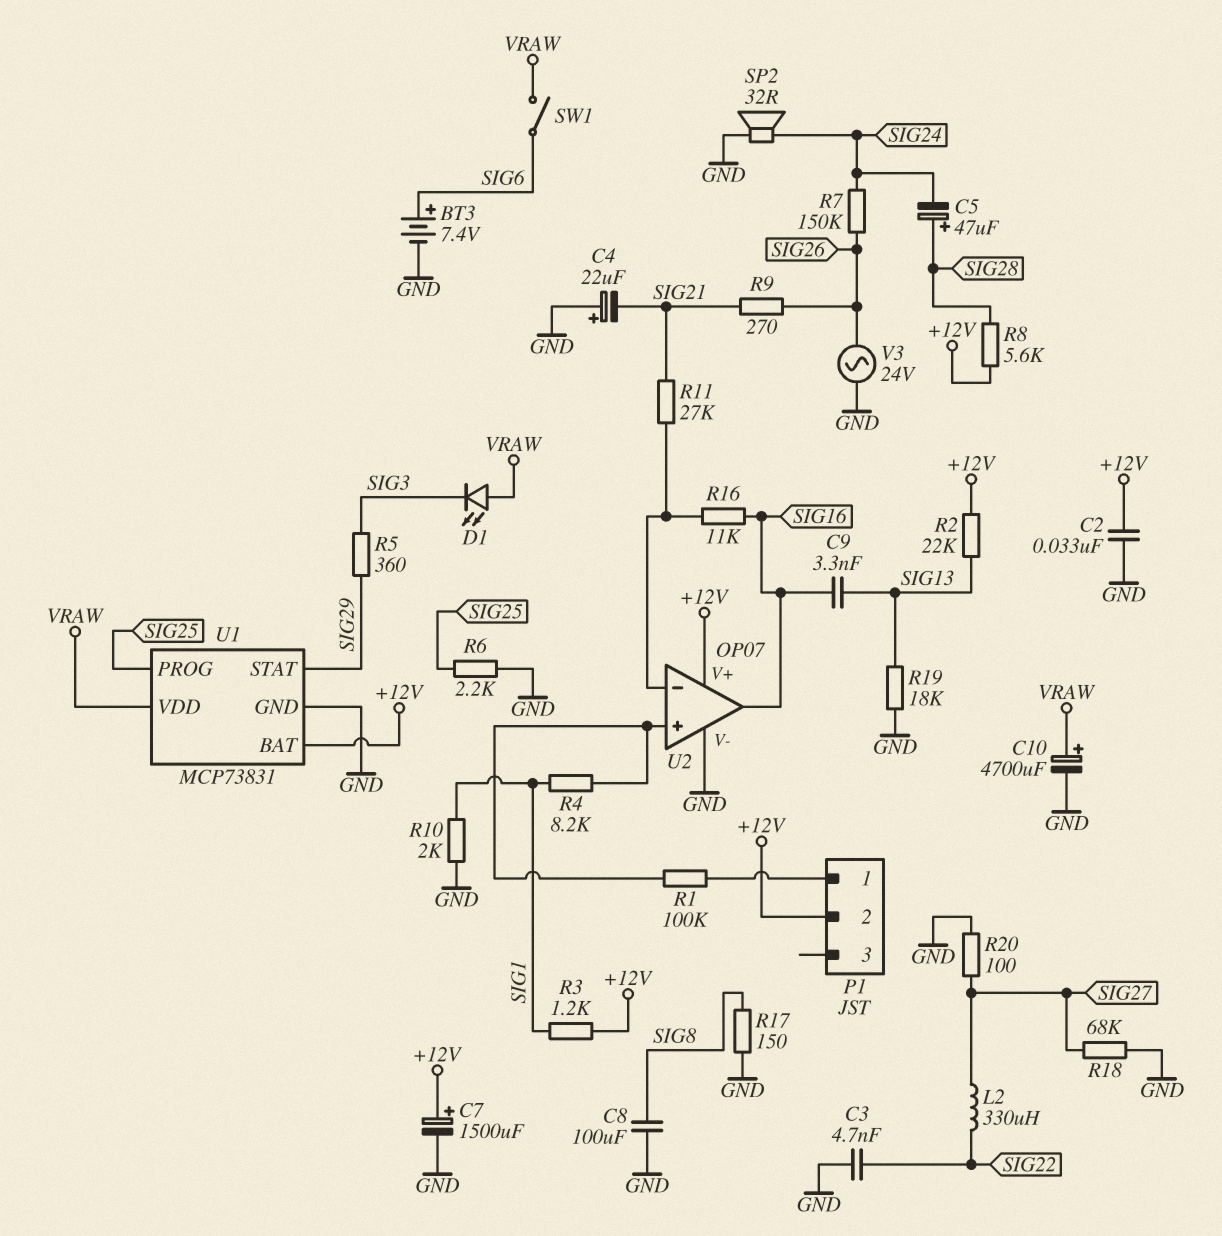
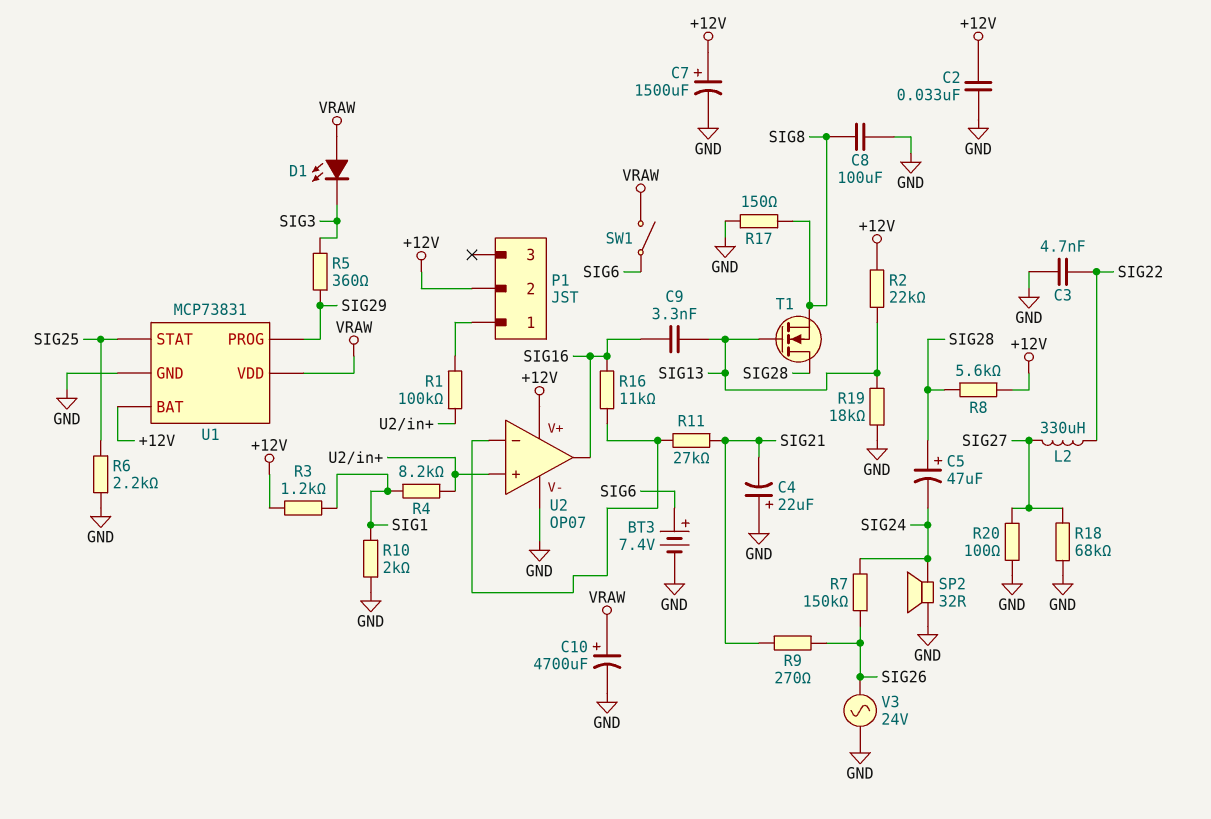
T1: none -> NMOS (G SIG13, D SIG28, S SIG8)
U1 pin PROG: SIG25 -> SIG29
U1 pin STAT: SIG29 -> SIG25

